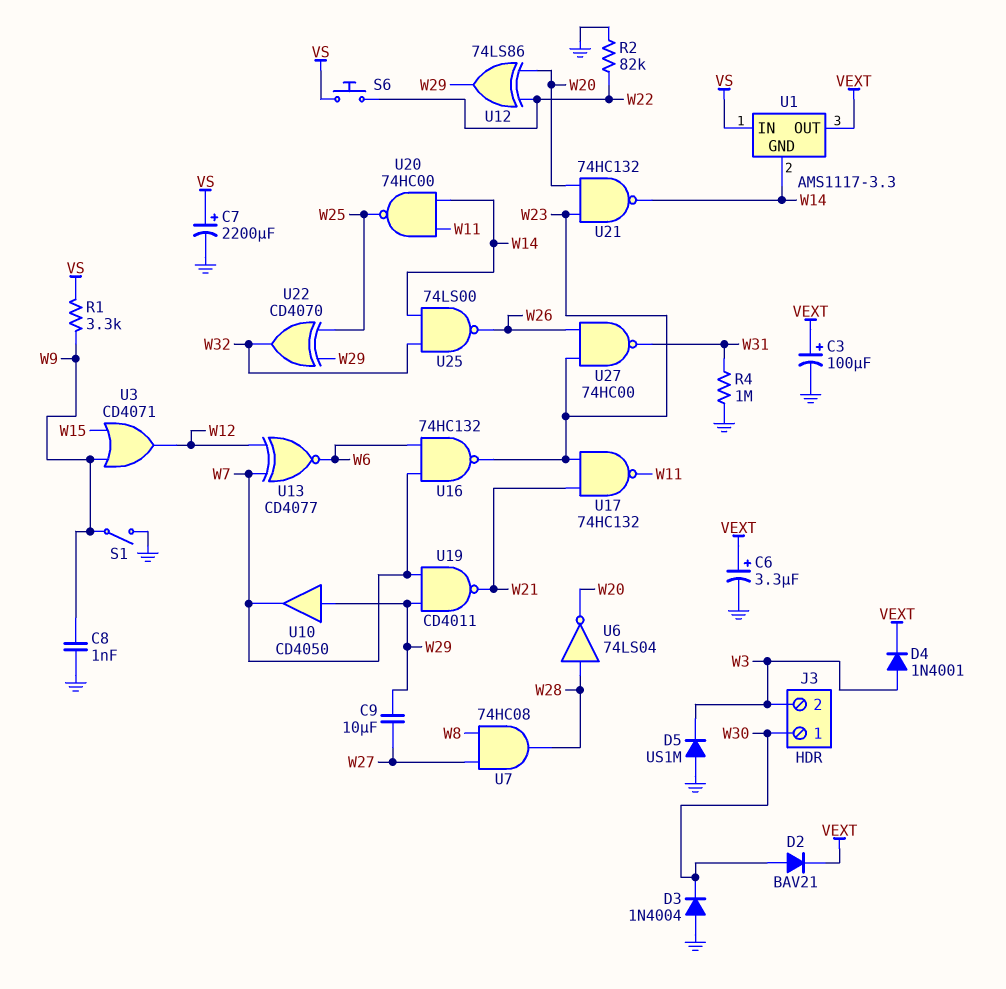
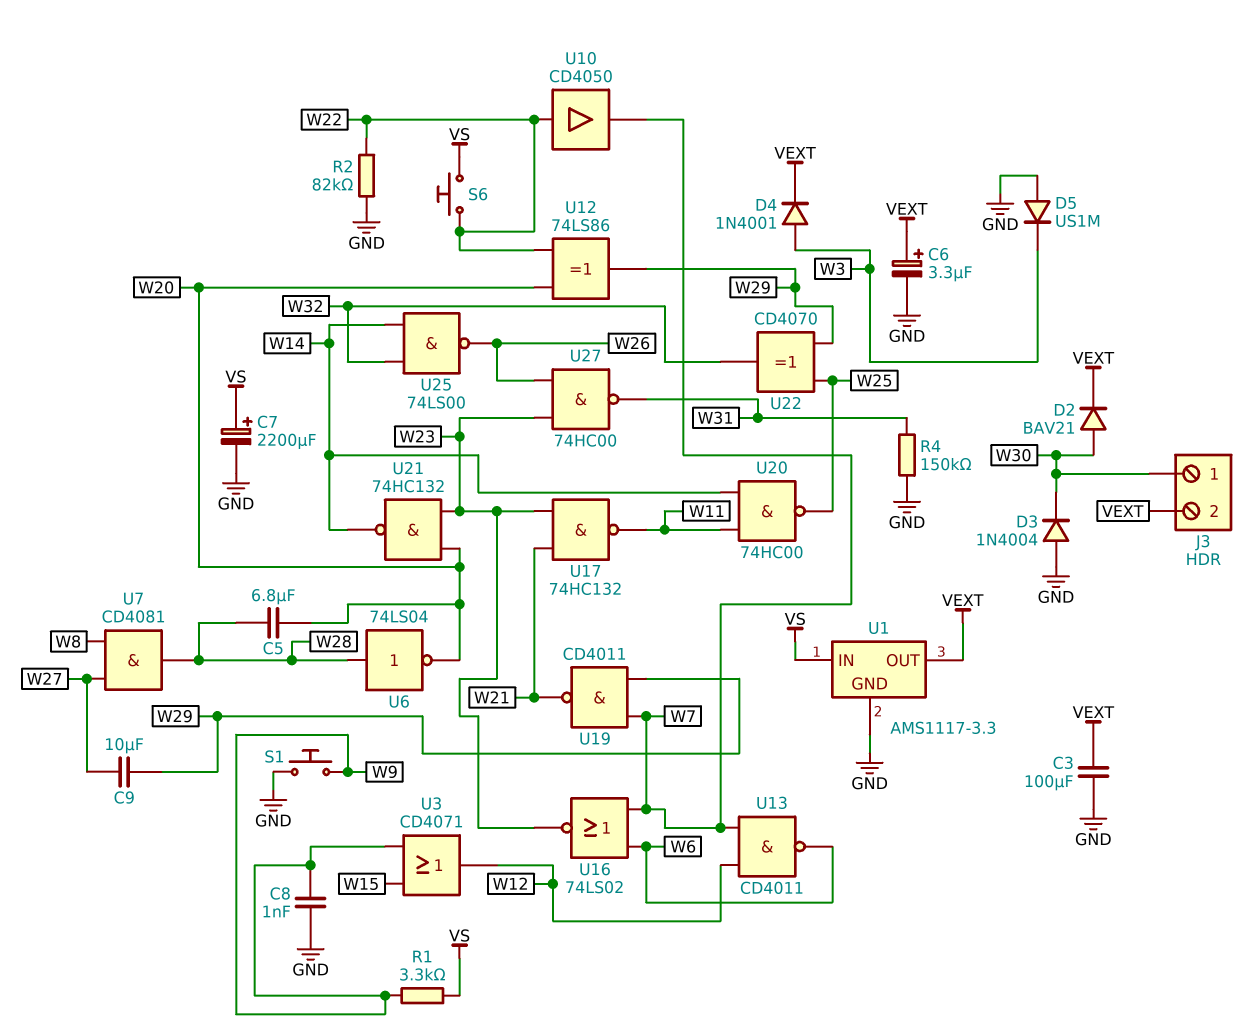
C3: 100uF (plus VEXT, minus GND) -> 100uF (GND, VEXT)
C5: none -> 6.8uF (W20, W28)
J3 pin 2: W3 -> VEXT
R4: 1M (GND, W31) -> 150k (GND, W31)
S1: switch (GND, W9) -> button (GND, W9)
U1 pin GND: W14 -> GND
U7: AND 74HC08 (in W8, in W27, out W28) -> AND CD4081 (in W8, in W27, out W28)
U10: buffer CD4050 (in W29, out W7) -> buffer CD4050 (in W22, out W7)
U13: XNOR CD4077 (in W7, in W12, out W6) -> NAND CD4011 (in W7, in W12, out W6)
U16: NAND 74HC132 (in W6, in W7, out W23) -> NOR 74LS02 (in W6, in W7, out W23)

